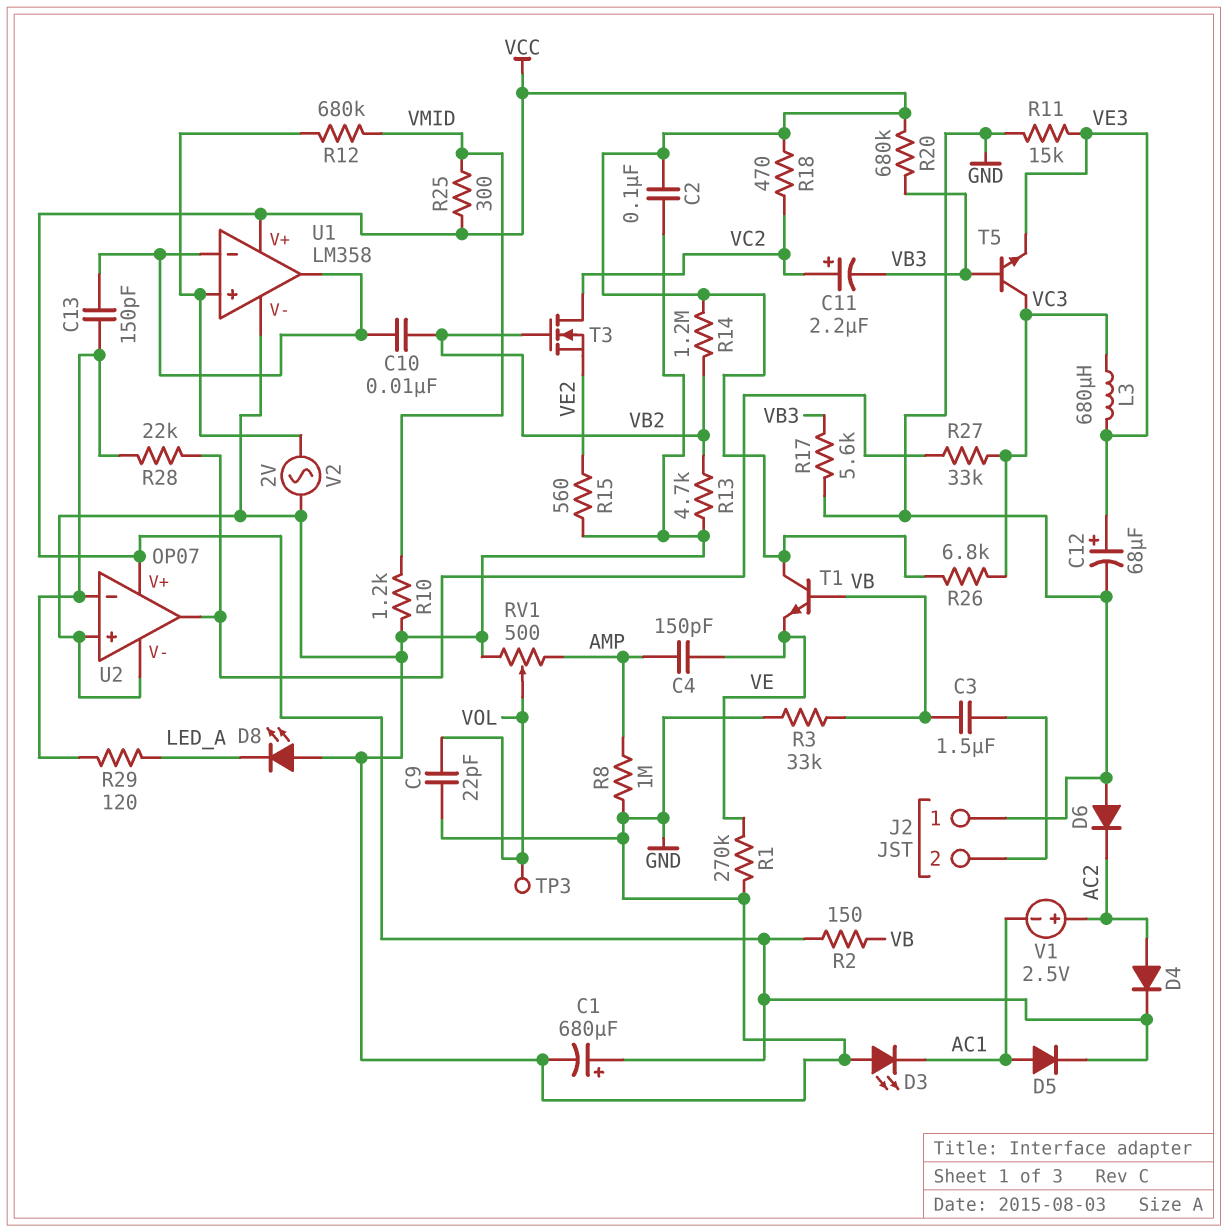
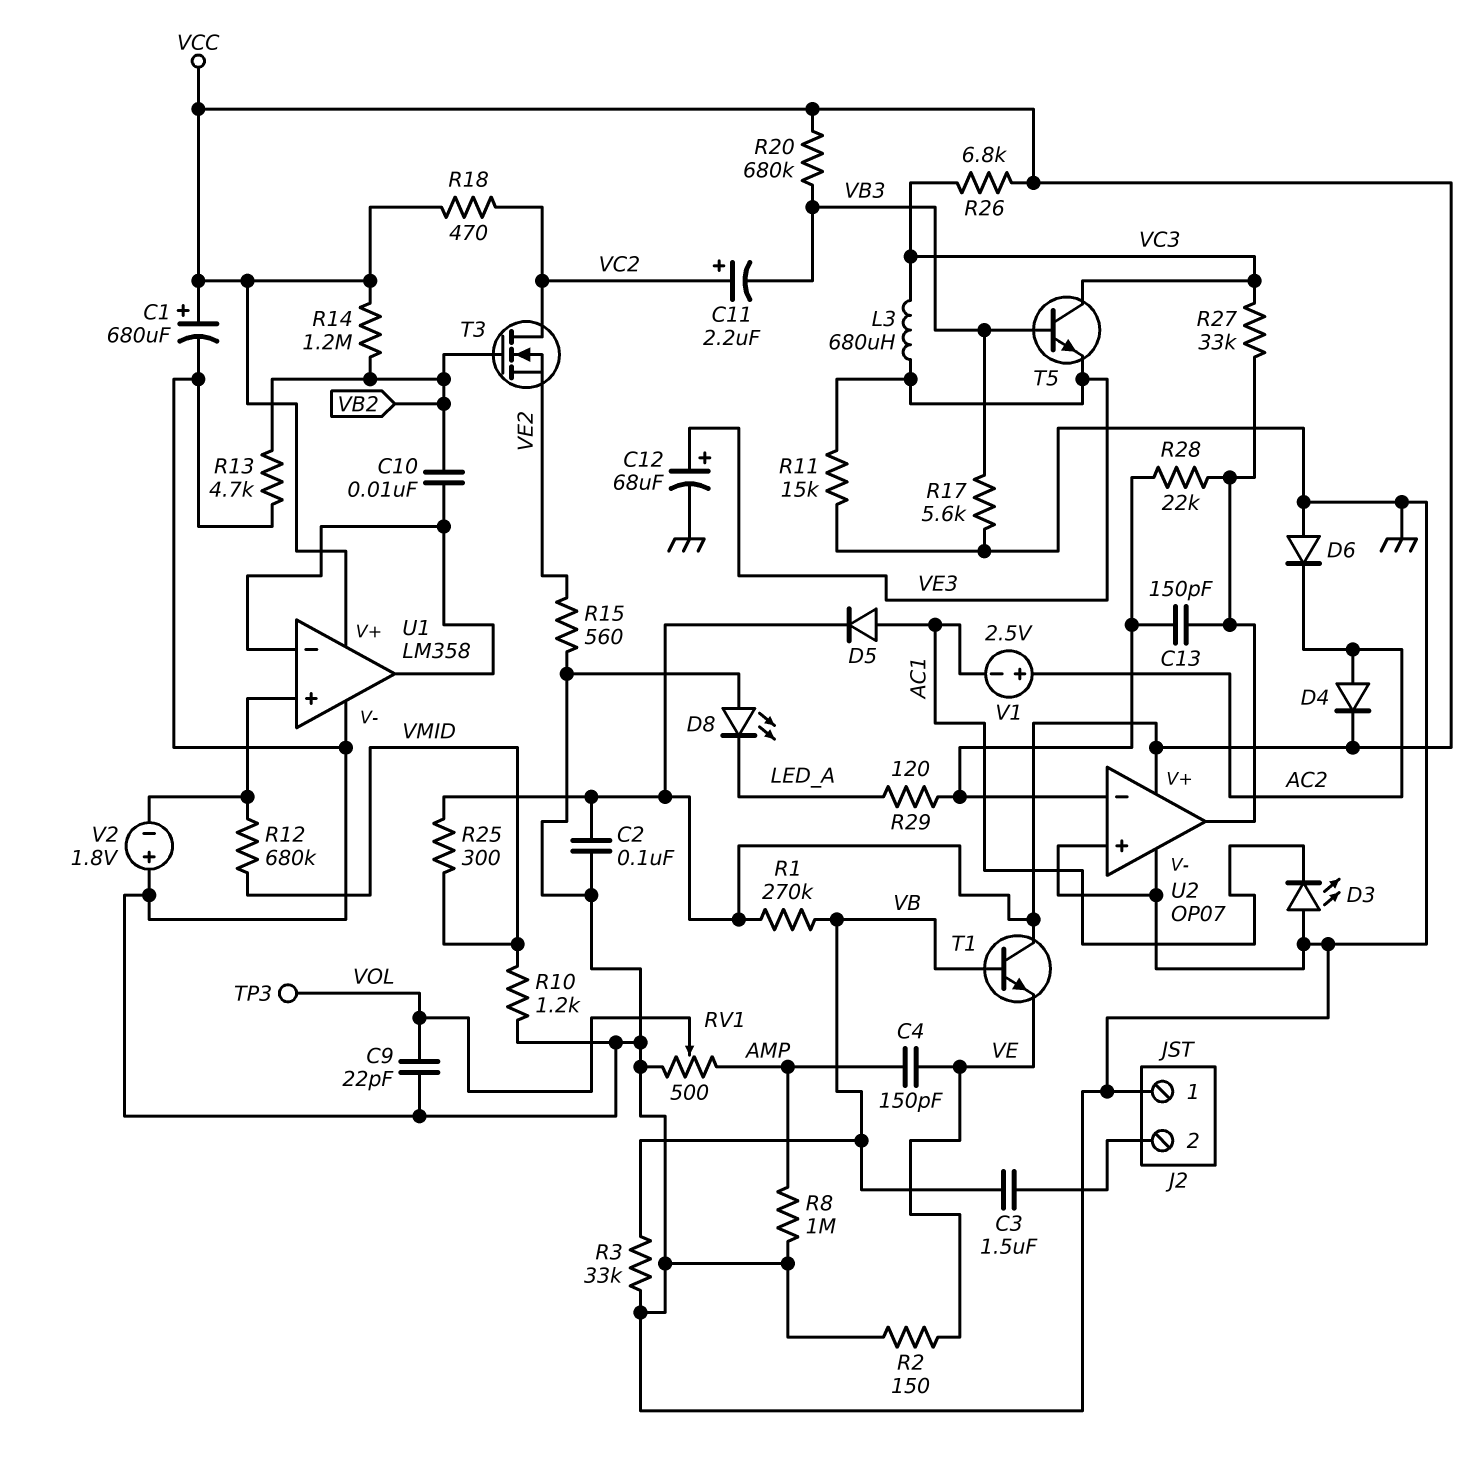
C13: 150pF (U1/in-, U2/in-) -> 150pF (U2/in-, U2/out)
R1: 270k (GND, VE) -> 270k (VB, VCC)
R2: 150 (VB, VCC) -> 150 (GND, VE)
V2: AC 2V (GND, U1/in+) -> 1.8V (plus GND, minus U1/in+)

